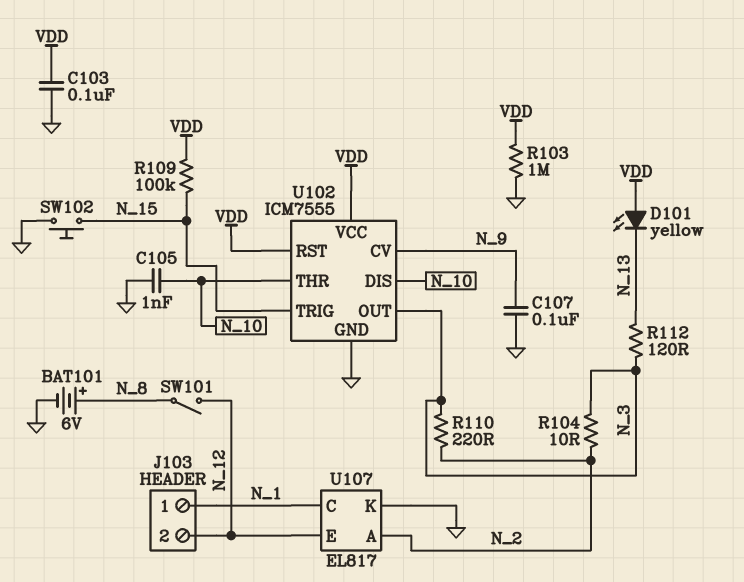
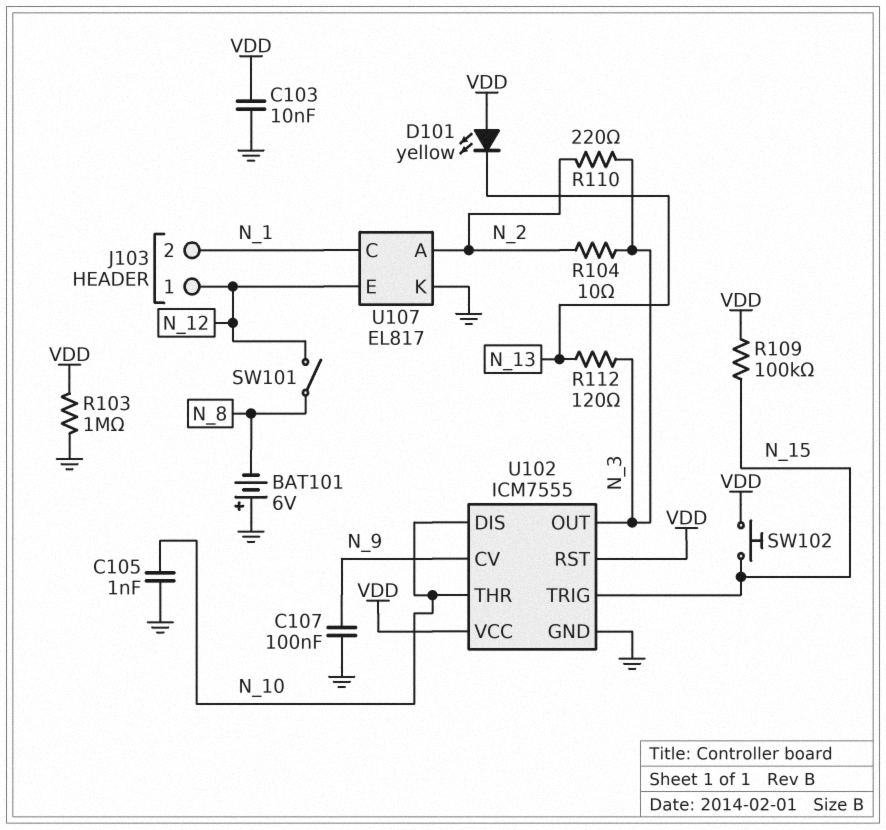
BAT101: 6V (plus N_8, minus GND) -> 6V (plus GND, minus N_8)
C103: 100nF (GND, VDD) -> 10nF (GND, VDD)
J103 pin 1: N_1 -> N_12
J103 pin 2: N_12 -> N_1
SW102: button (GND, N_15) -> button (N_15, VDD)

